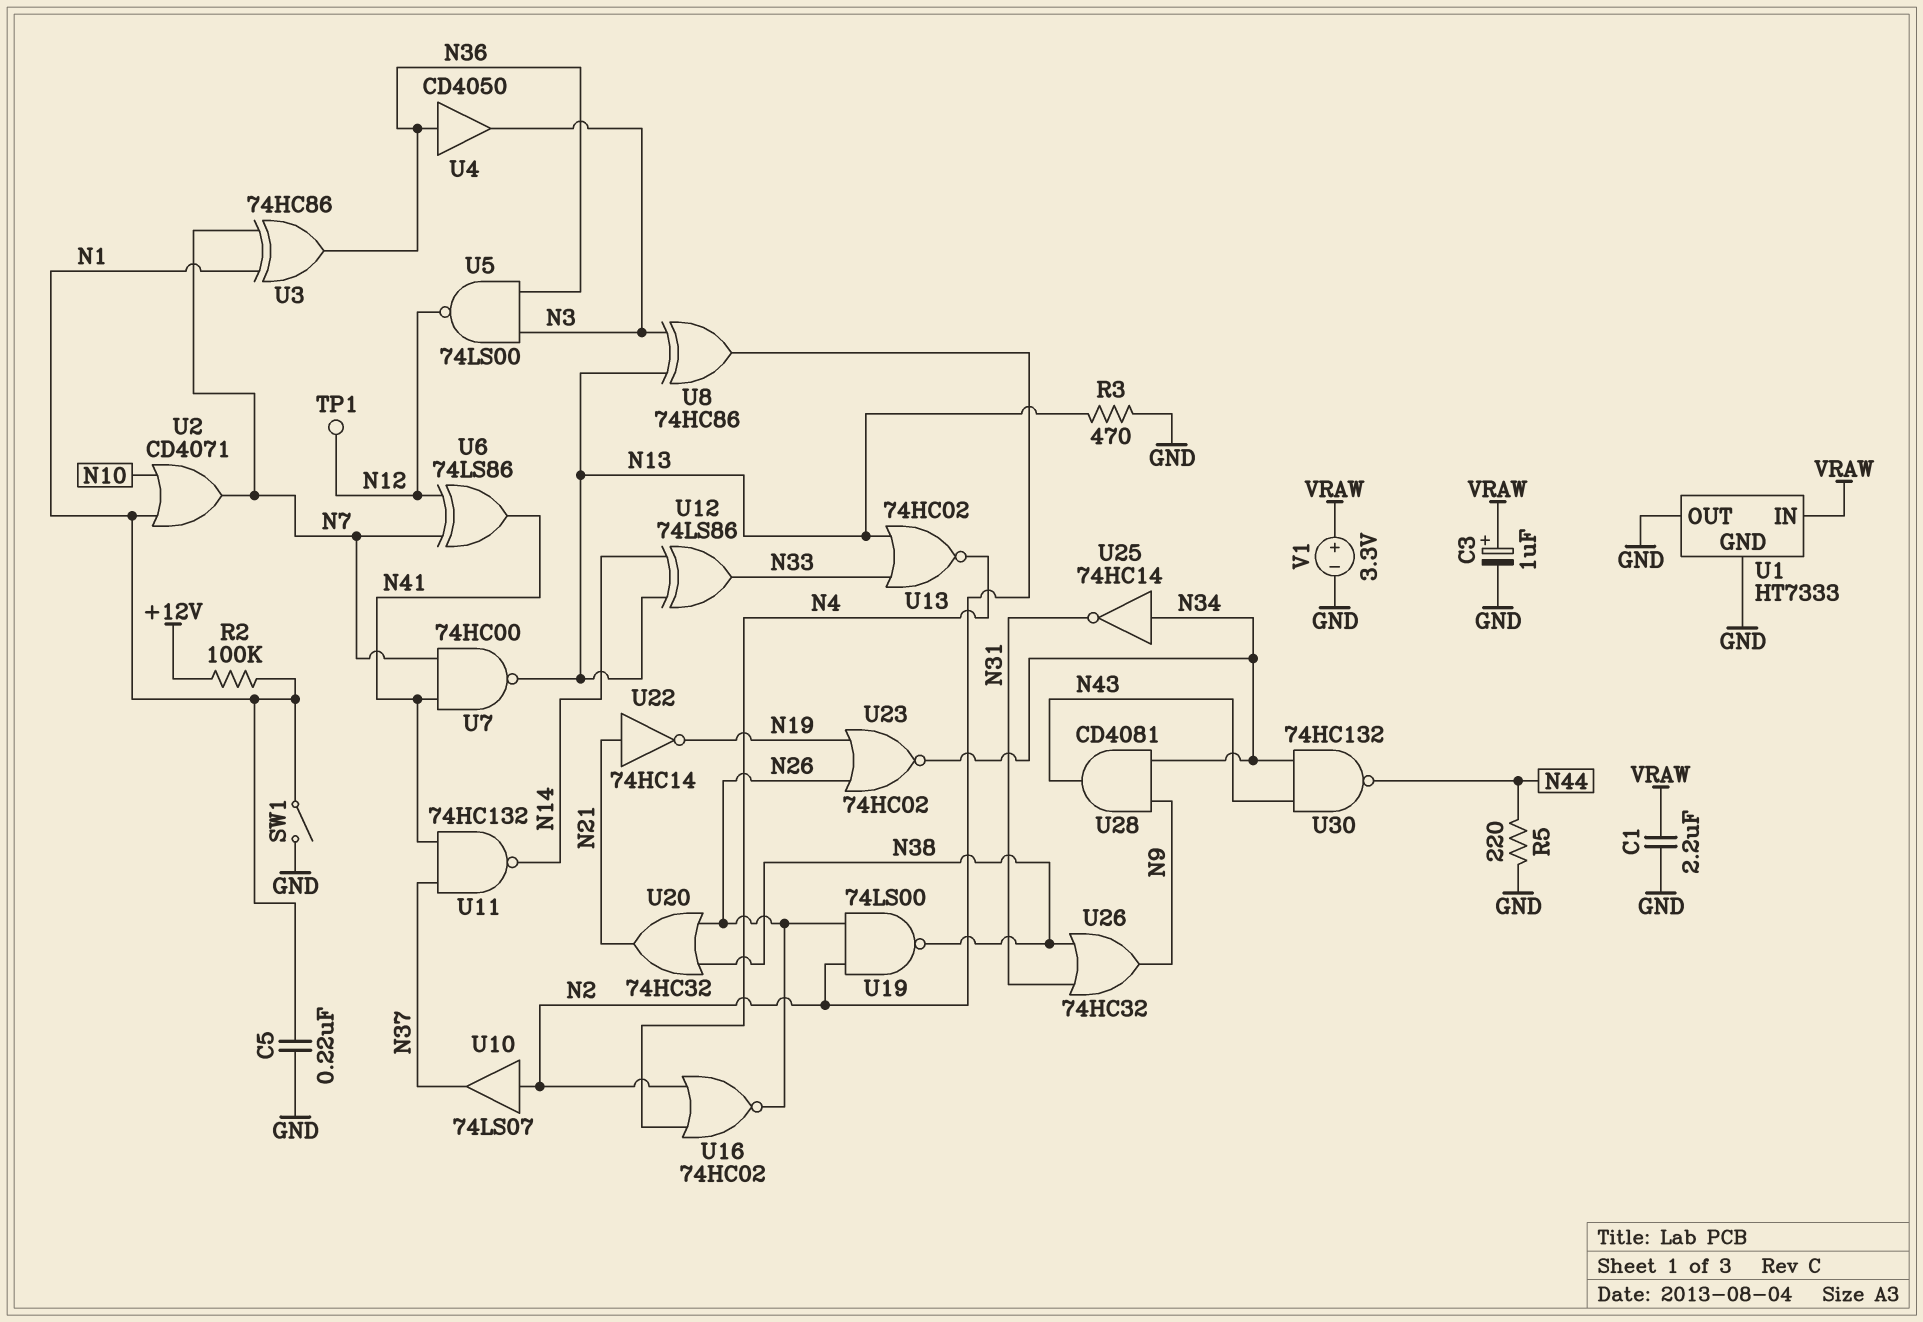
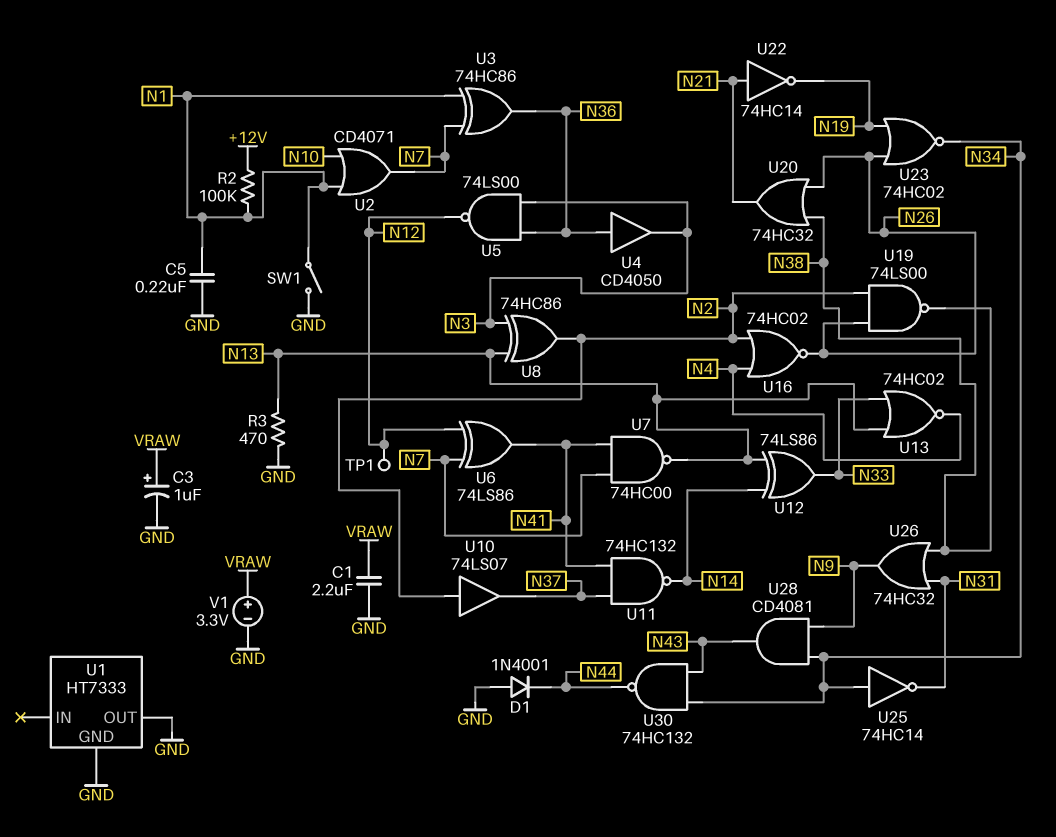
D1: none -> diode 1N4001 (A GND, K N44)
R5: 220 (GND, N44) -> none
U1 pin IN: VRAW -> none

